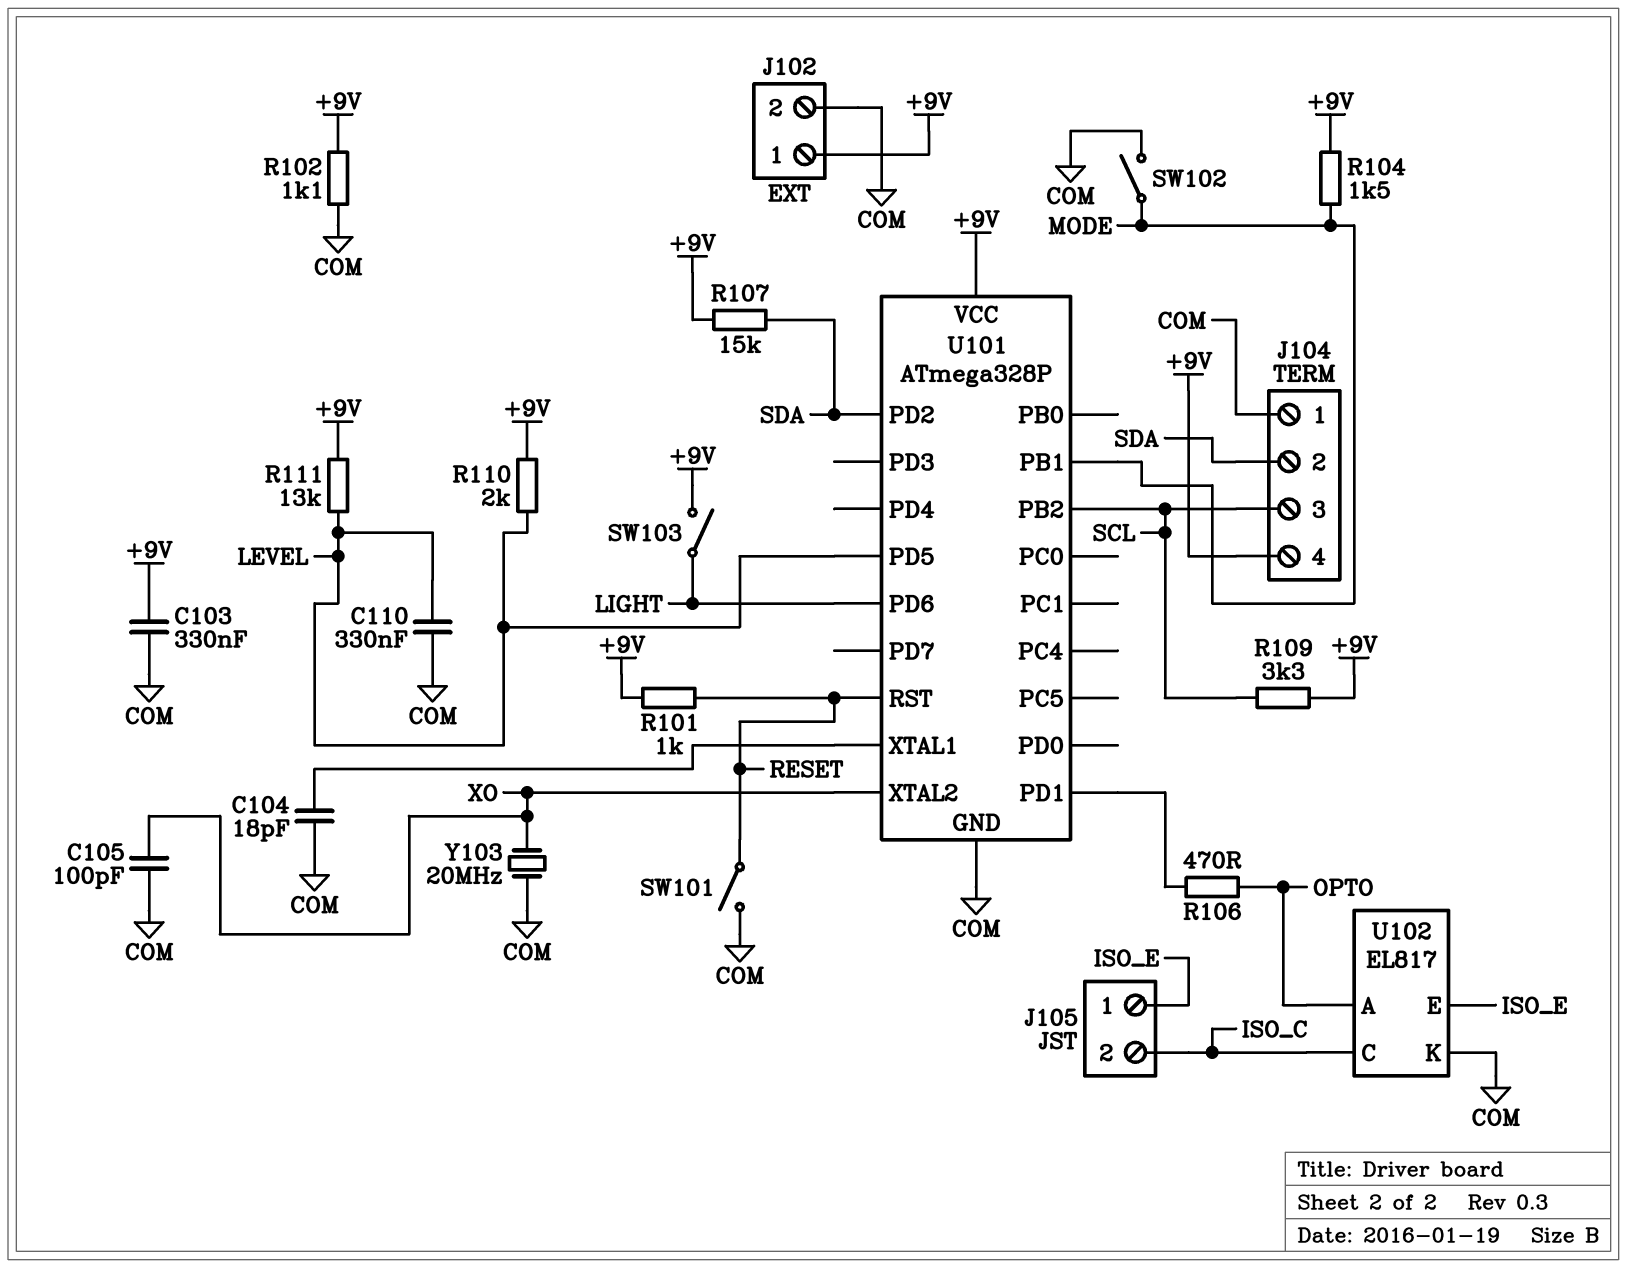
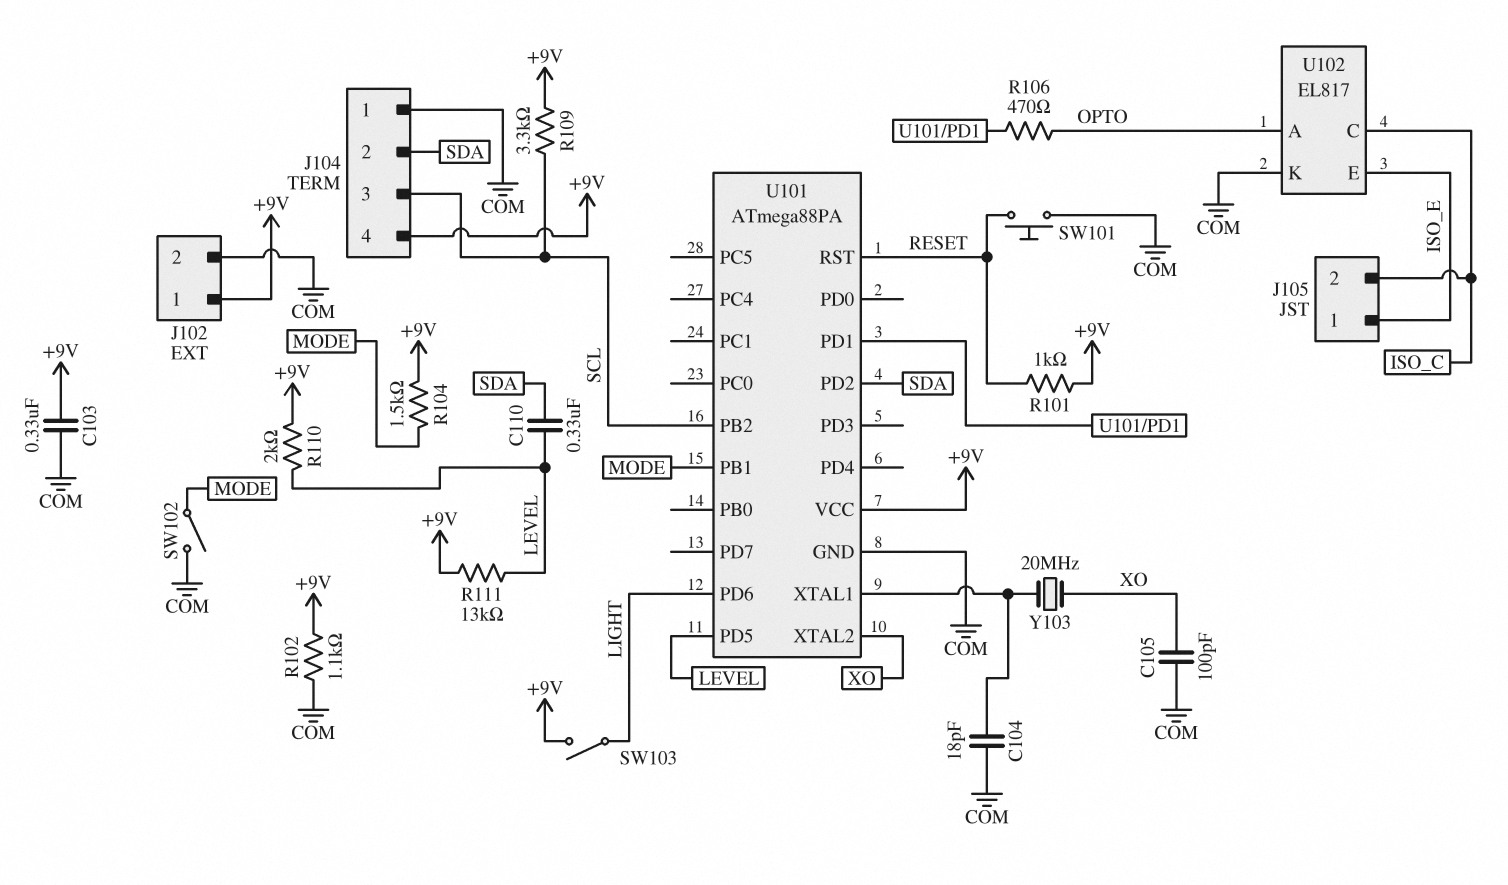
C110: 330nF (COM, LEVEL) -> 330nF (LEVEL, SDA)
R107: 15k (+9V, SDA) -> none
SW101: switch (COM, RESET) -> button (COM, RESET)
U101: ATmega328P -> ATmega88PA
Y103: 20MHz (COM, XO) -> 20MHz (U101/XTAL1, XO)

